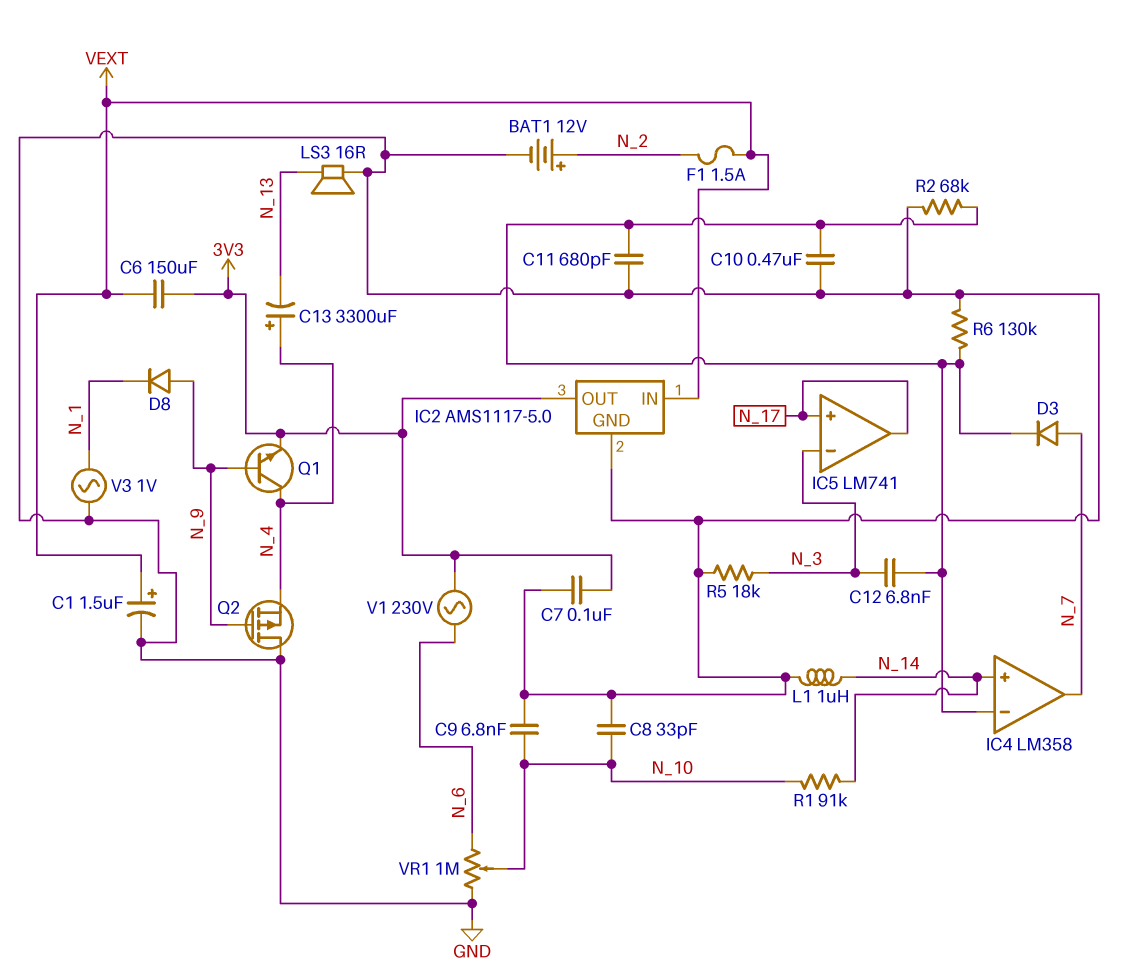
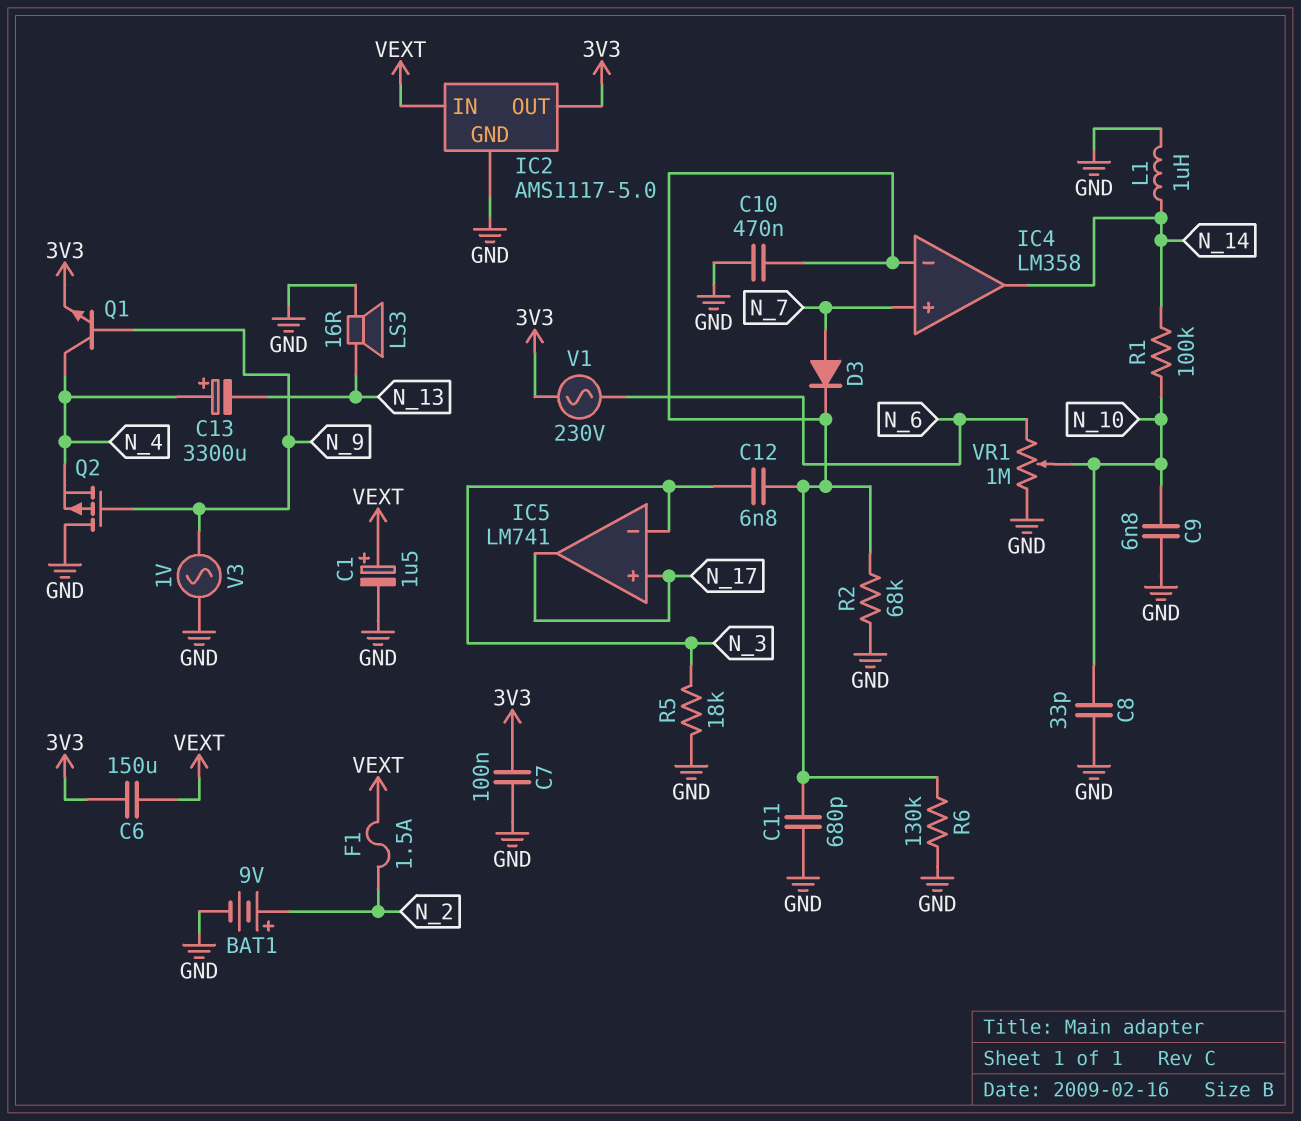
BAT1: 12V (plus N_2, minus GND) -> 9V (plus N_2, minus GND)
D8: diode (A N_9, K N_1) -> none
IC4 pin in+: N_14 -> N_7
IC4 pin out: N_7 -> N_14
R1: 91k (N_10, N_14) -> 100k (N_10, N_14)
V3: AC 1V (GND, N_1) -> AC 1V (GND, N_9)

